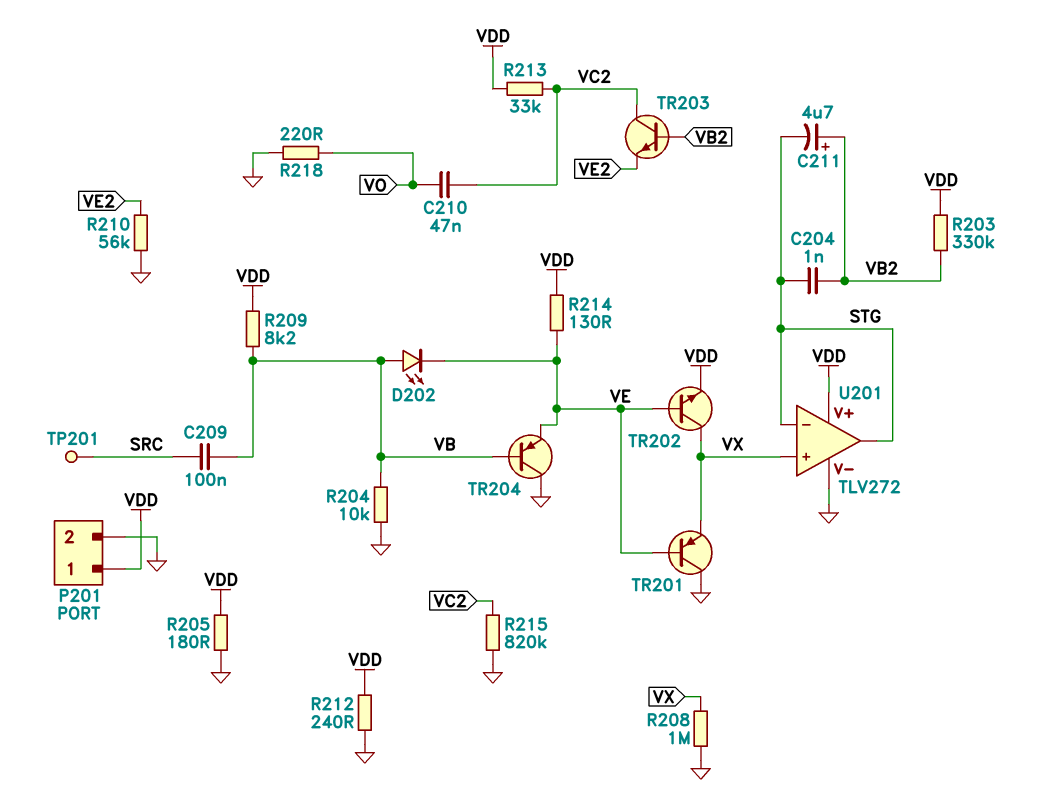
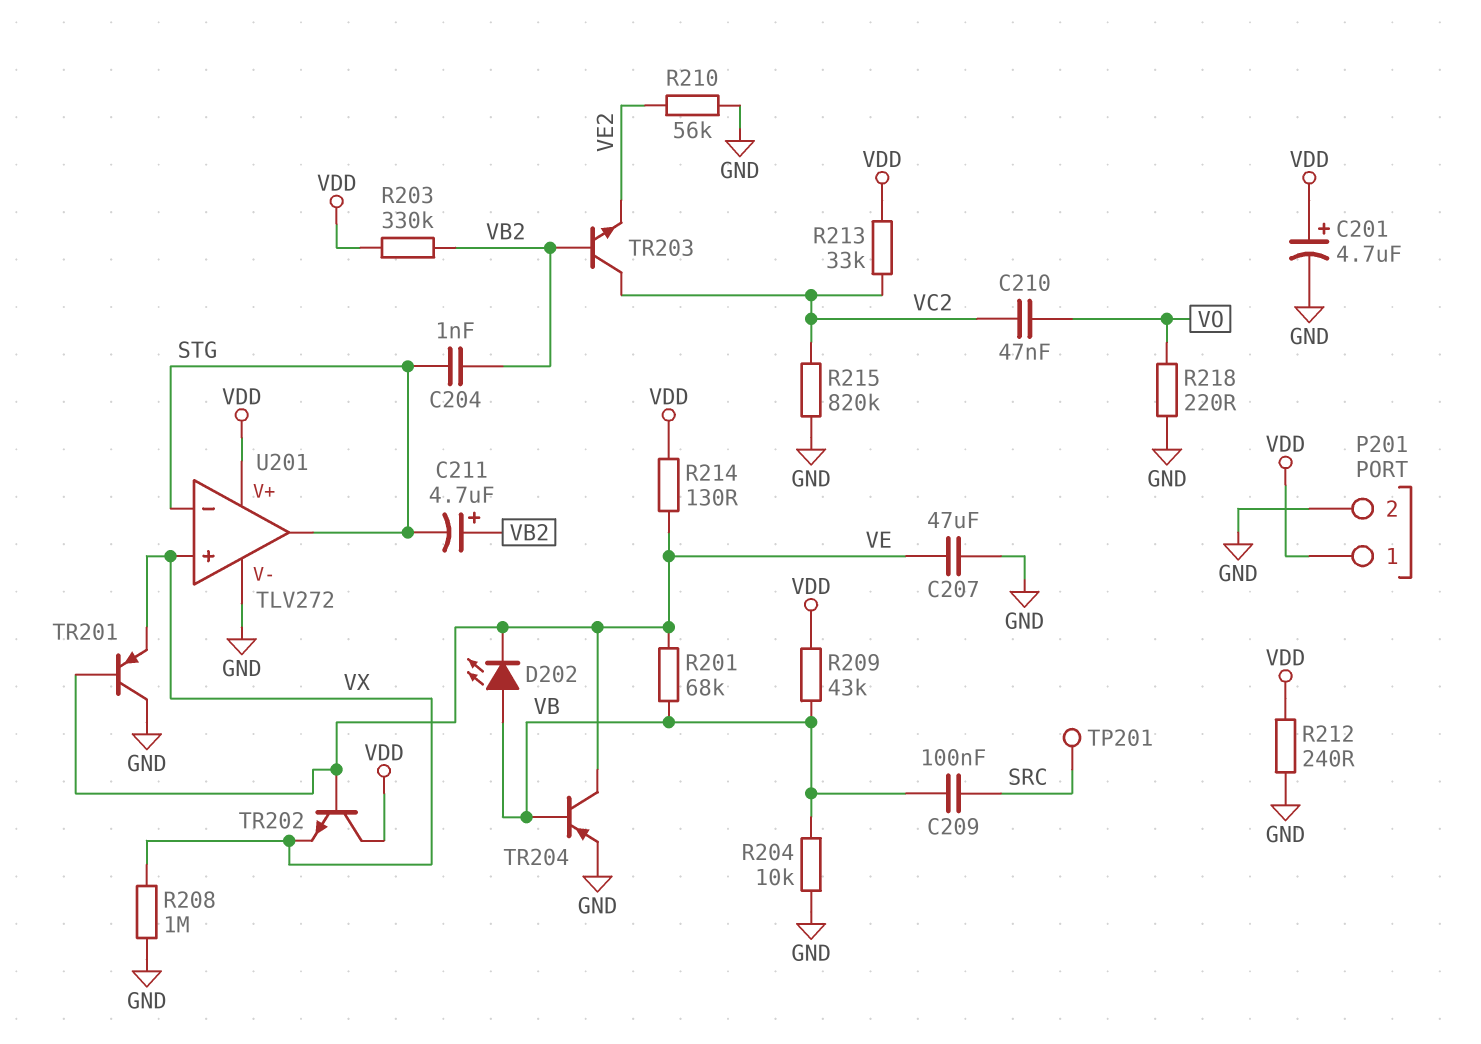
C201: none -> 4.7uF (plus VDD, minus GND)
C207: none -> 47uF (GND, VE)
R201: none -> 68k (VB, VE)
R205: 180 (GND, VDD) -> none
R209: 8.2k (VB, VDD) -> 43k (VB, VDD)
TR202: NPN (B VE, C VX, E VDD) -> NPN (B VE, C VDD, E VX)
TR204: PNP (B VB, C GND, E VE) -> PNP (B VB, C VE, E GND)

